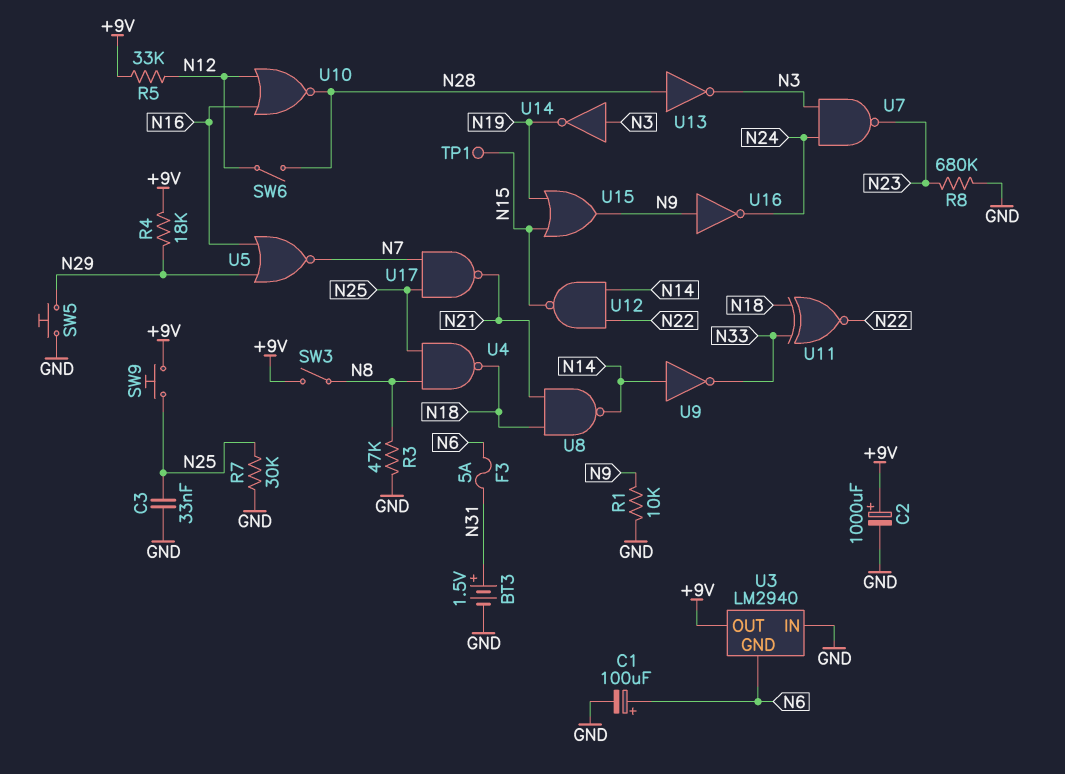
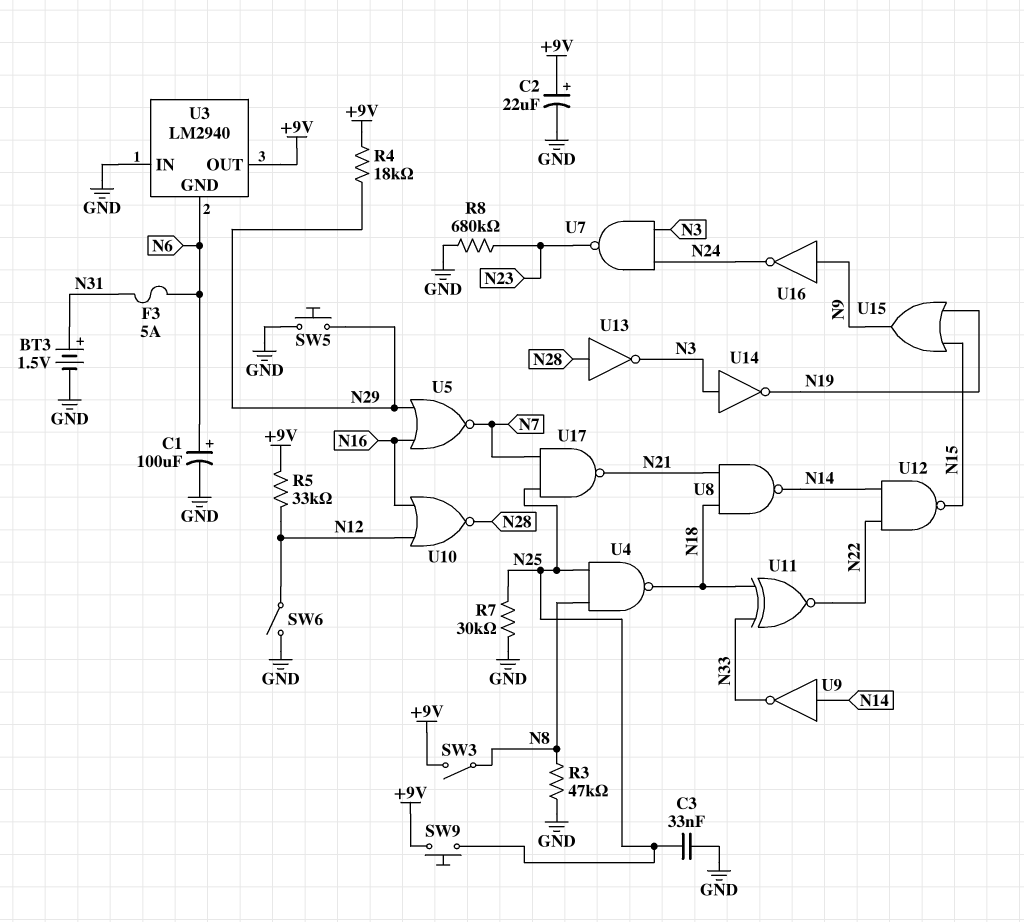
C2: 1000uF (plus +9V, minus GND) -> 22uF (plus +9V, minus GND)
R1: 10k (GND, N9) -> none
SW6: switch (N12, N28) -> switch (GND, N12)
TP1: test point (N15) -> none

